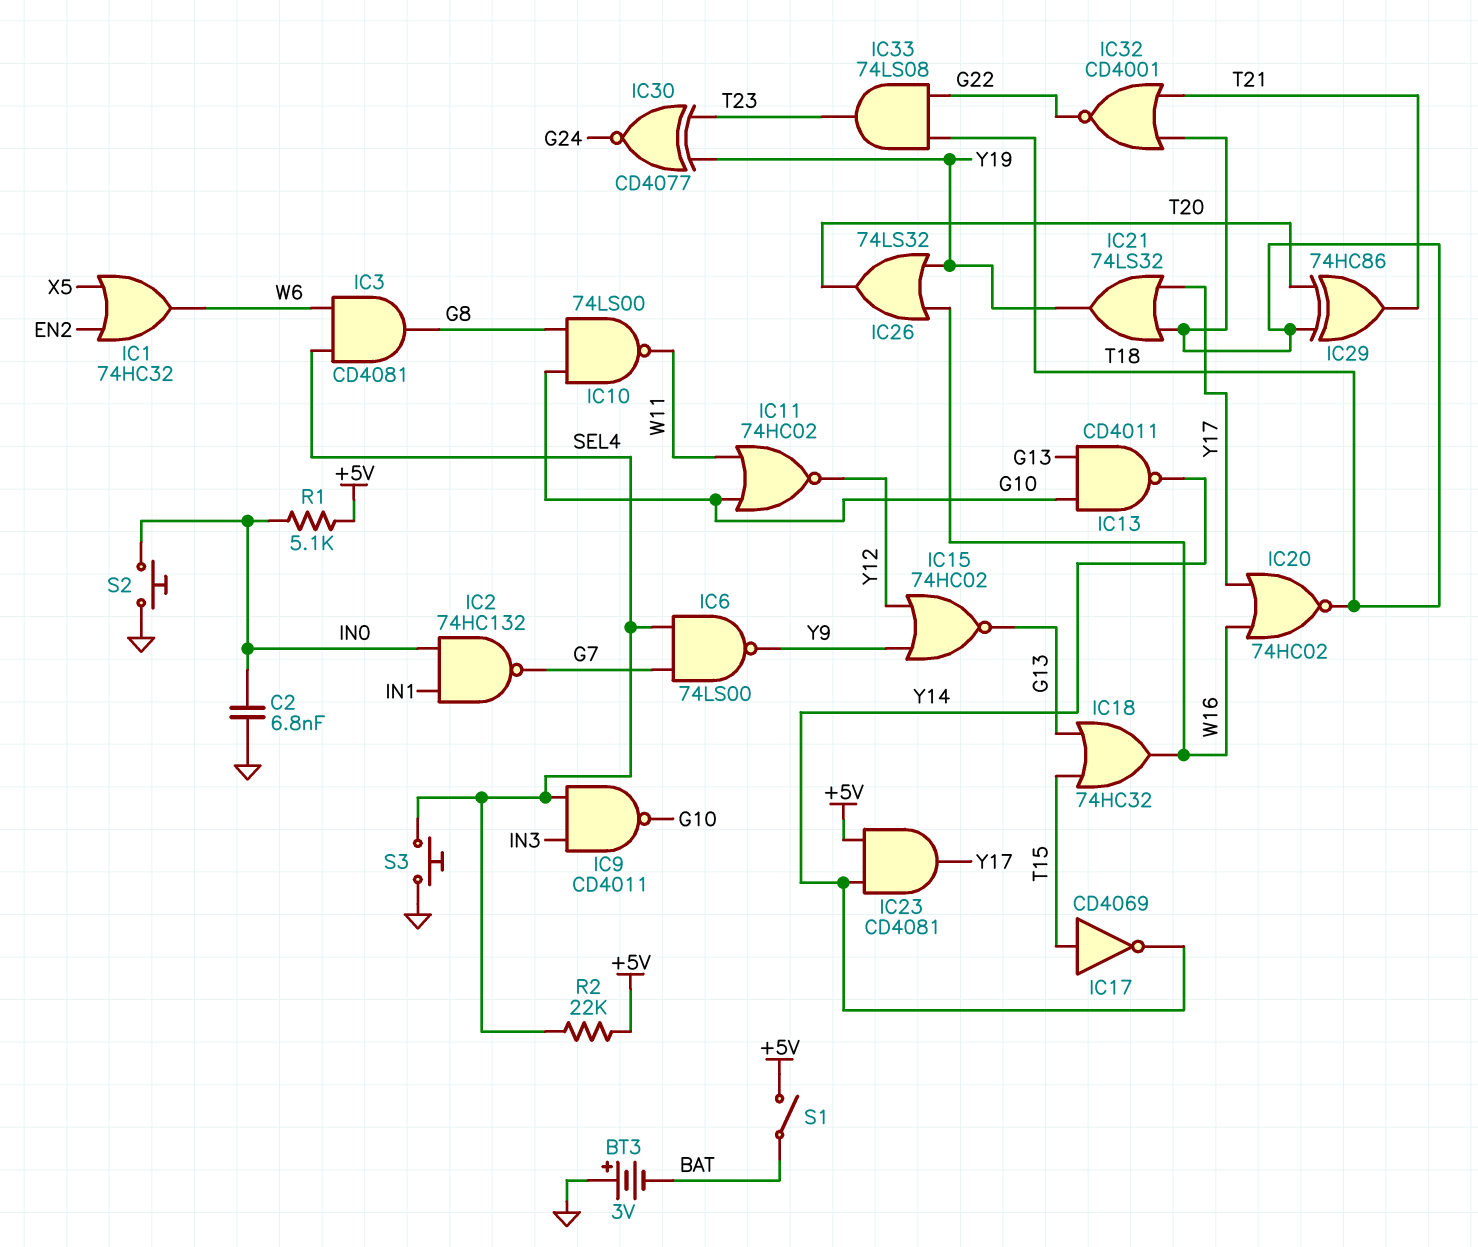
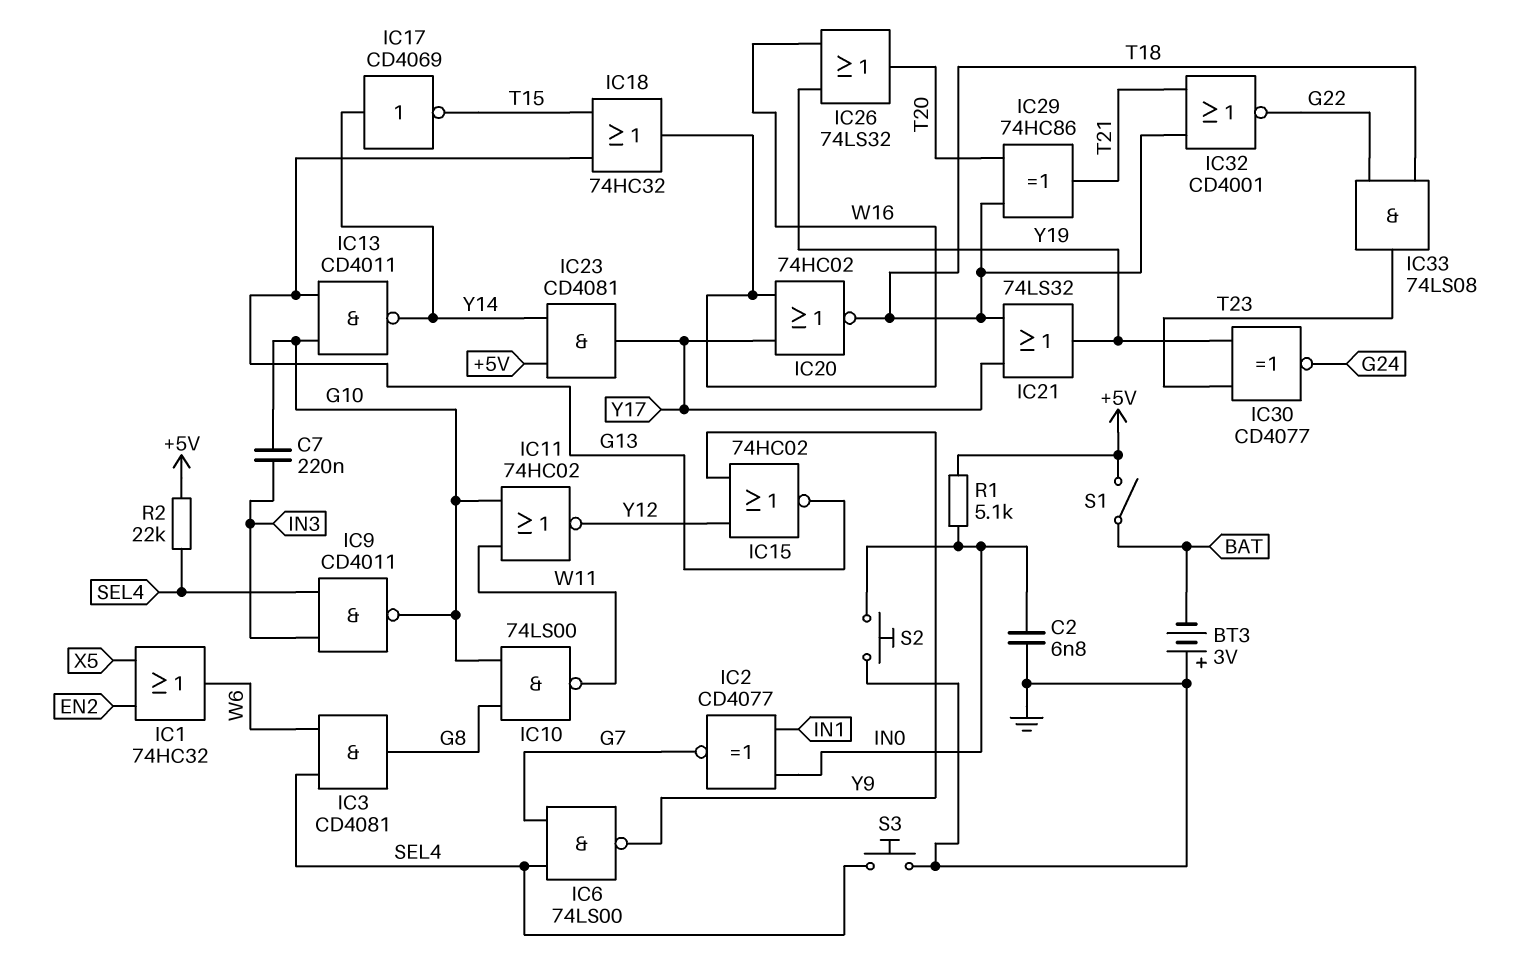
C7: none -> 220nF (G10, IN3)
IC2: NAND 74HC132 (in IN0, in IN1, out G7) -> XNOR CD4077 (in IN0, in IN1, out G7)
IC17: NOT CD4069 (in T15, out Y14) -> NOT CD4069 (in Y14, out T15)

